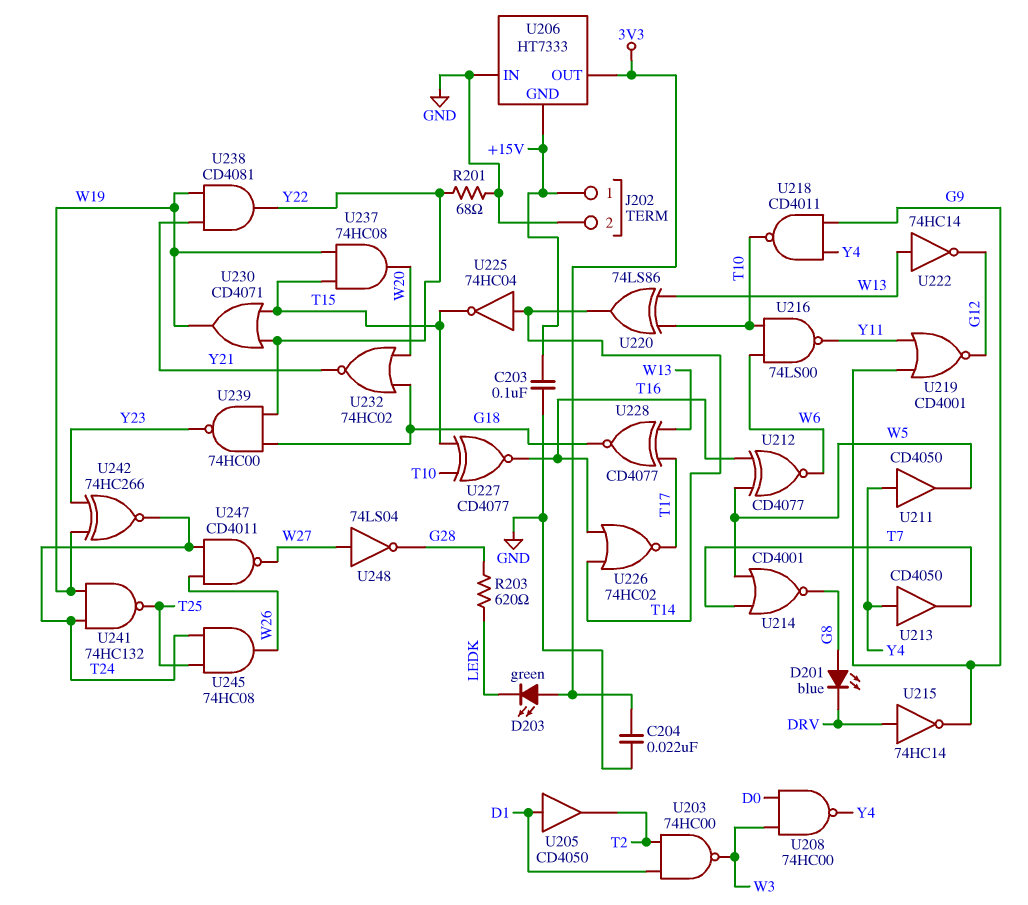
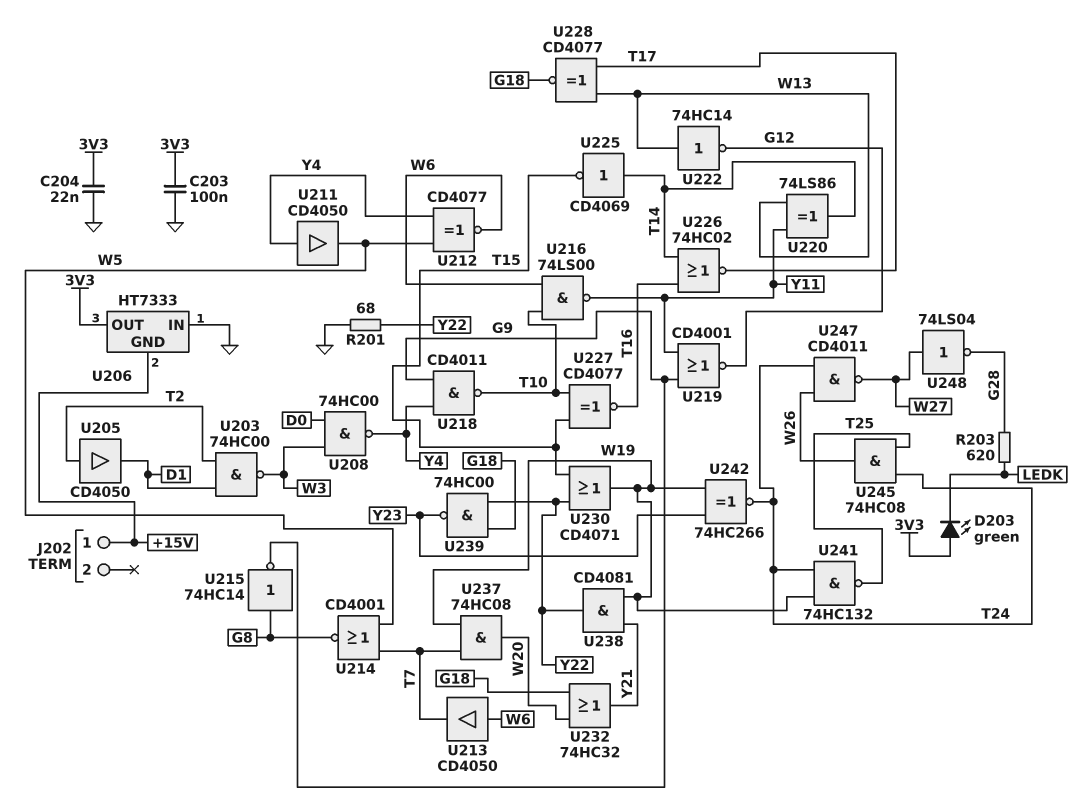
C203: 100nF (+15V, GND) -> 100nF (3V3, GND)
D201: LED blue (A G8, K DRV) -> none
J202 pin 2: GND -> none
U205: buffer CD4050 (in D1, out T2) -> buffer CD4050 (in T2, out D1)
U212: XNOR CD4077 (in T16, in W5, out W6) -> XNOR CD4077 (in W5, in Y4, out W6)
U213: buffer CD4050 (in Y4, out T7) -> buffer CD4050 (in W6, out T7)
U215: NOT 74HC14 (in DRV, out G9) -> NOT 74HC14 (in G8, out G9)
U220: XOR 74LS86 (in T10, in W13, out T14) -> XOR 74LS86 (in W13, in Y11, out T14)
U225: NOT 74HC04 (in T14, out T15) -> NOT CD4069 (in T14, out T15)
U232: NOR 74HC02 (in G18, in W20, out Y21) -> OR 74HC32 (in G18, in W20, out Y21)
U237: AND 74HC08 (in T15, in W19, out W20) -> AND 74HC08 (in T7, in W19, out W20)

